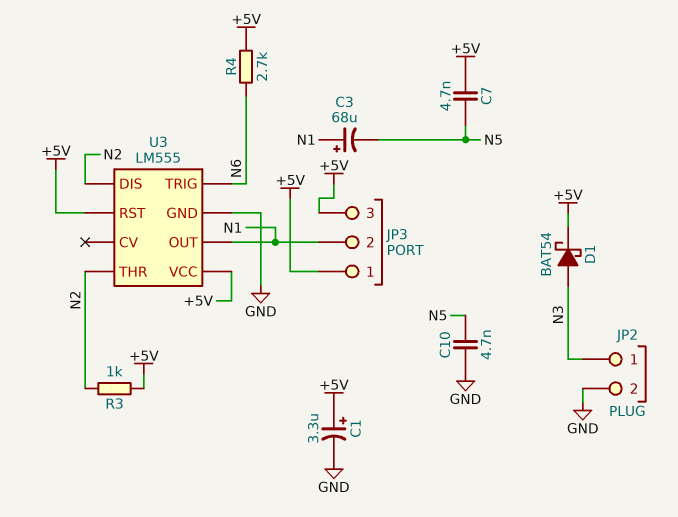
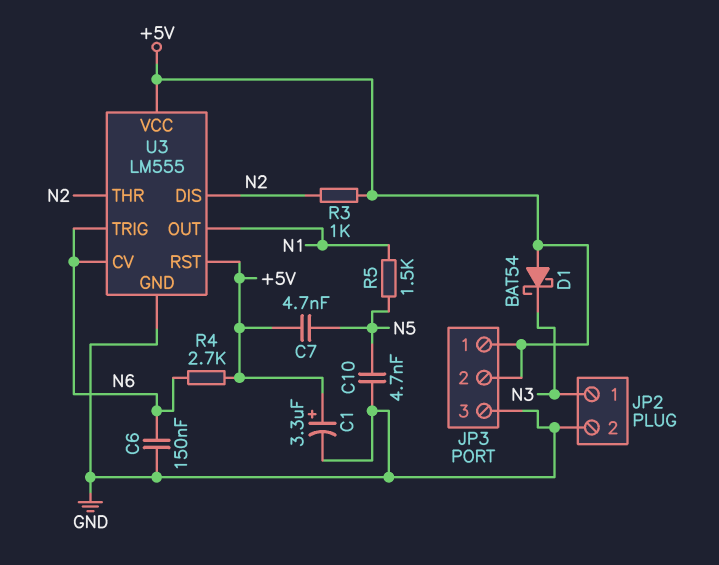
C3: 68uF (plus N1, minus N5) -> none
C6: none -> 150nF (GND, N6)
D1: schottky BAT54 (A N3, K +5V) -> schottky BAT54 (A +5V, K N3)
JP3 pin 2: N1 -> +5V
JP3 pin 3: +5V -> GND
R5: none -> 1.5k (N1, N5)
U3 pin CV: none -> N6

